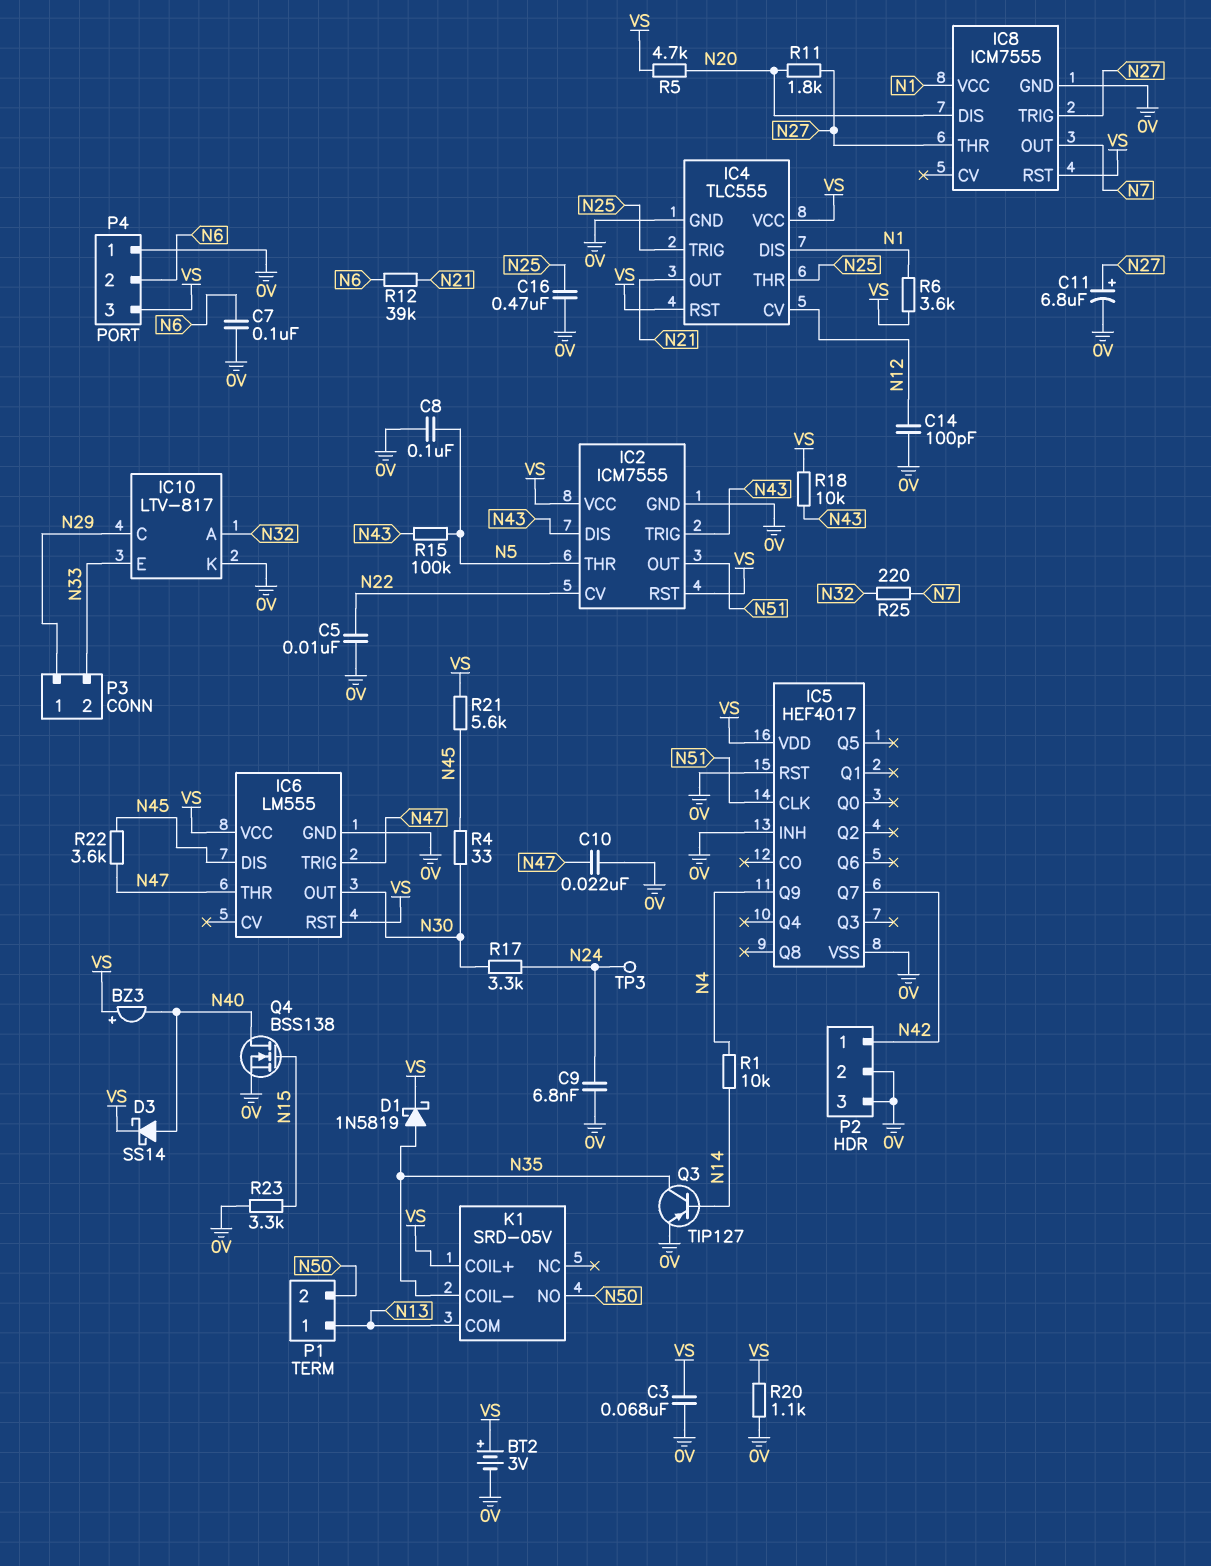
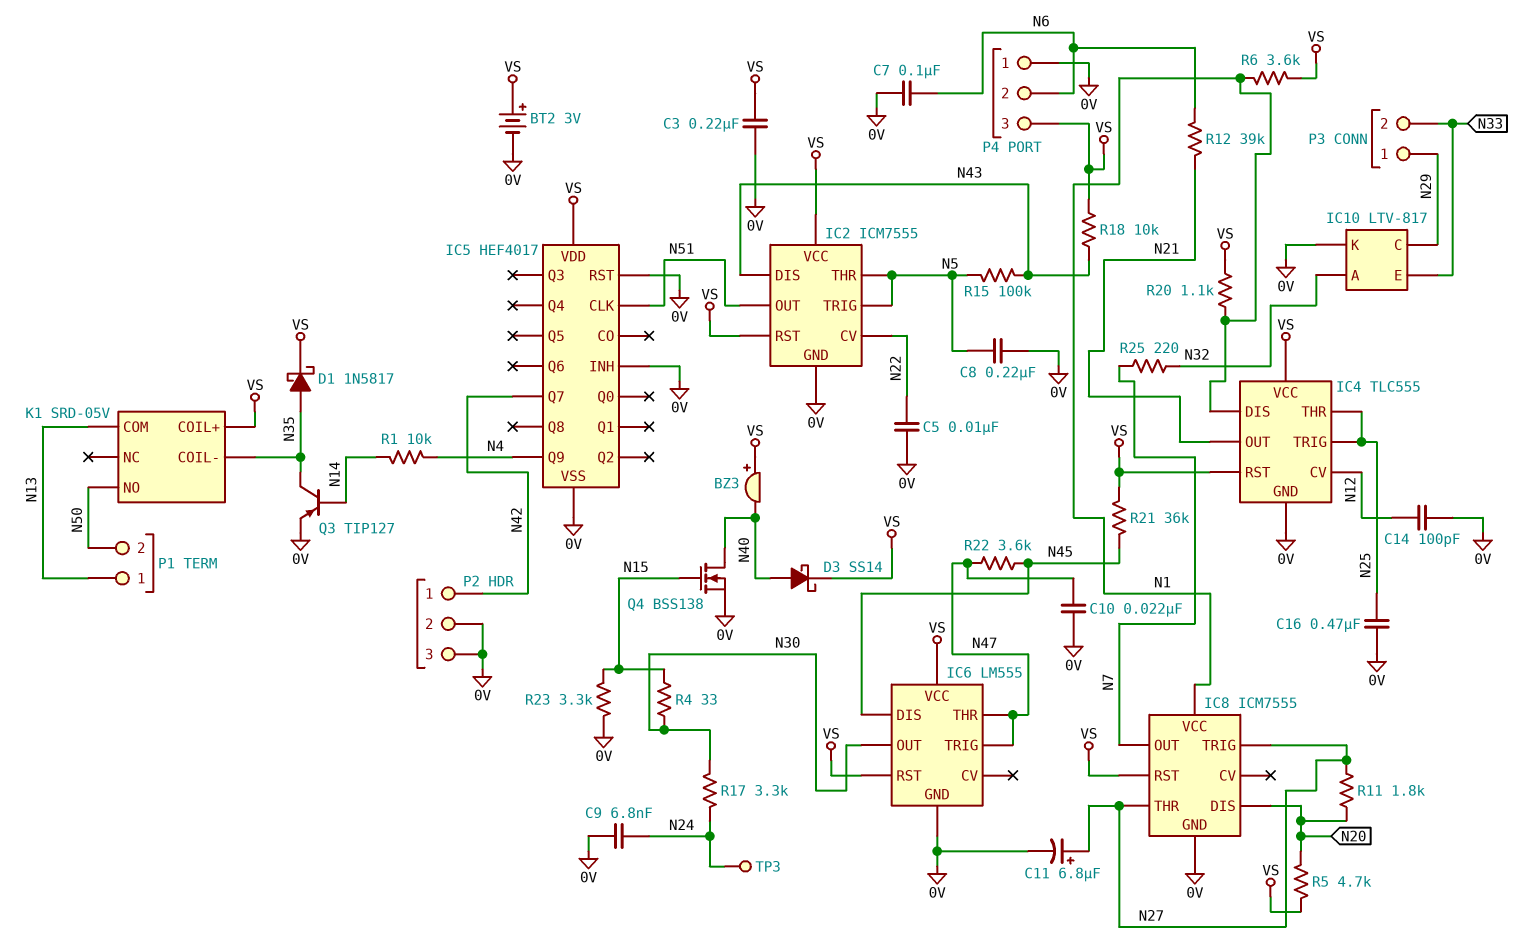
C3: 68nF (0V, VS) -> 220nF (0V, VS)
C8: 100nF (0V, N5) -> 220nF (0V, N5)
D1: schottky 1N5819 (A N35, K VS) -> schottky 1N5817 (A N35, K VS)
IC2 pin TRIG: N43 -> N5
R4: 33 (N30, N45) -> 33 (N15, N30)
R20: 1.1k (0V, VS) -> 1.1k (N1, VS)
R21: 5.6k (N45, VS) -> 36k (N45, VS)

